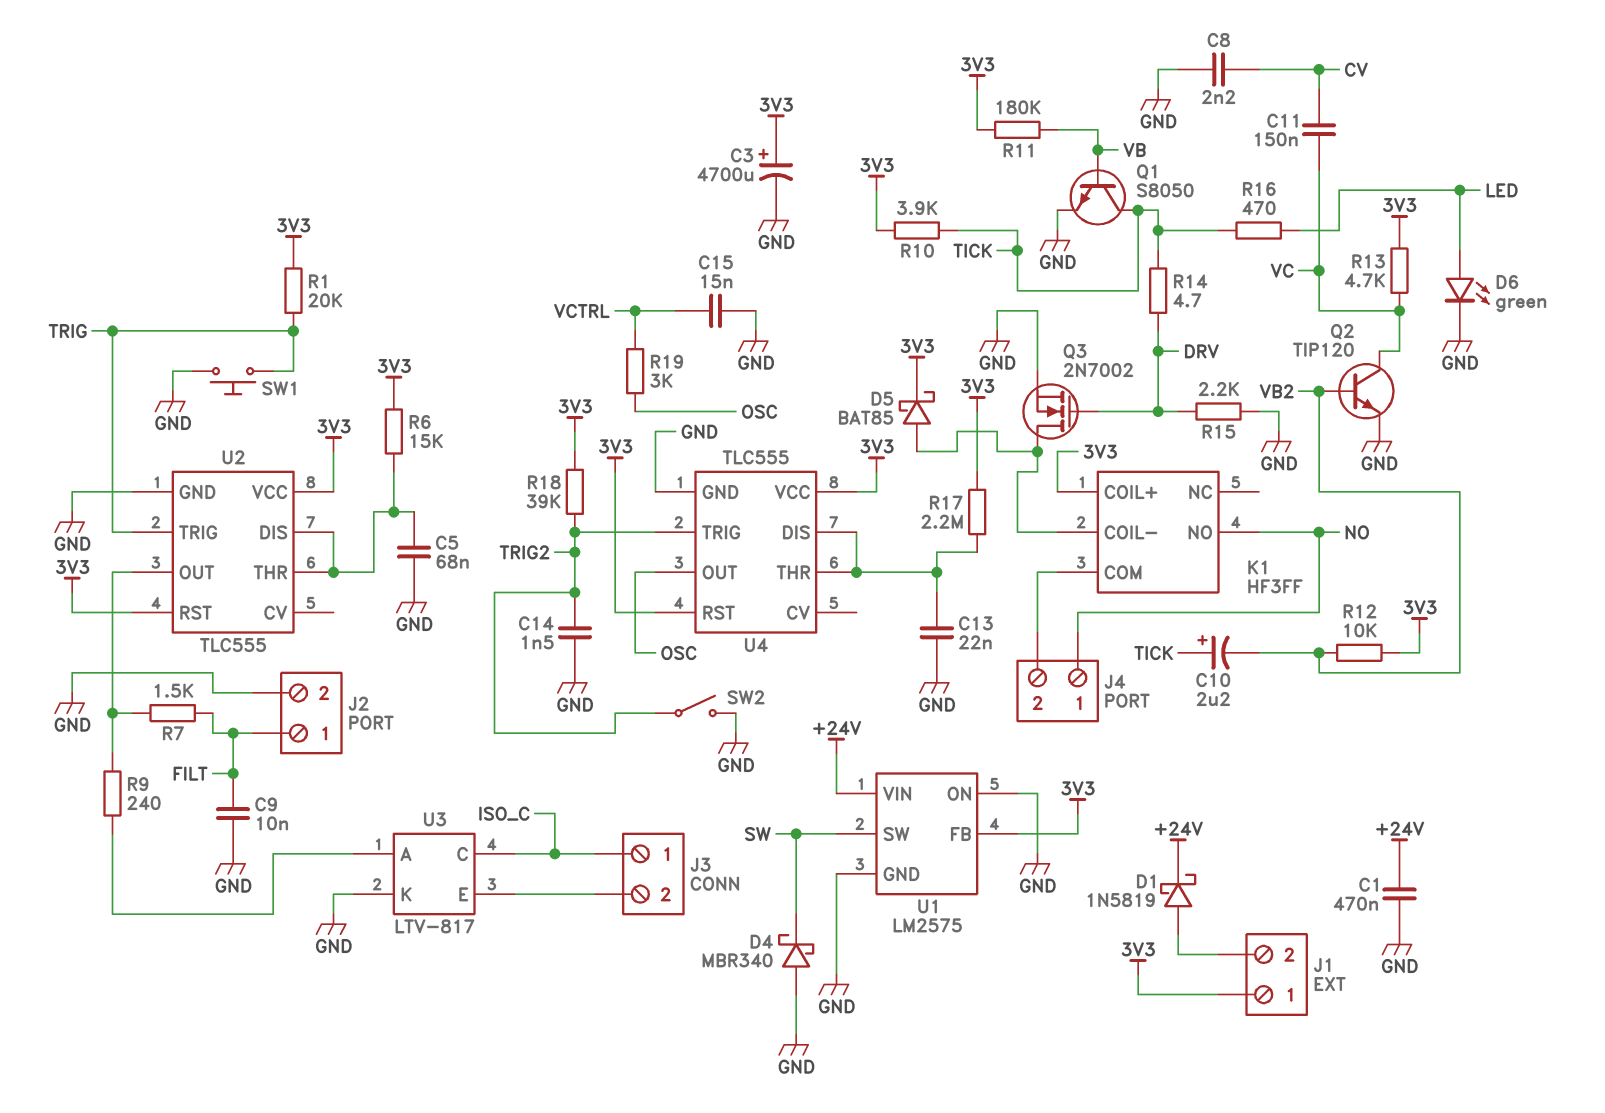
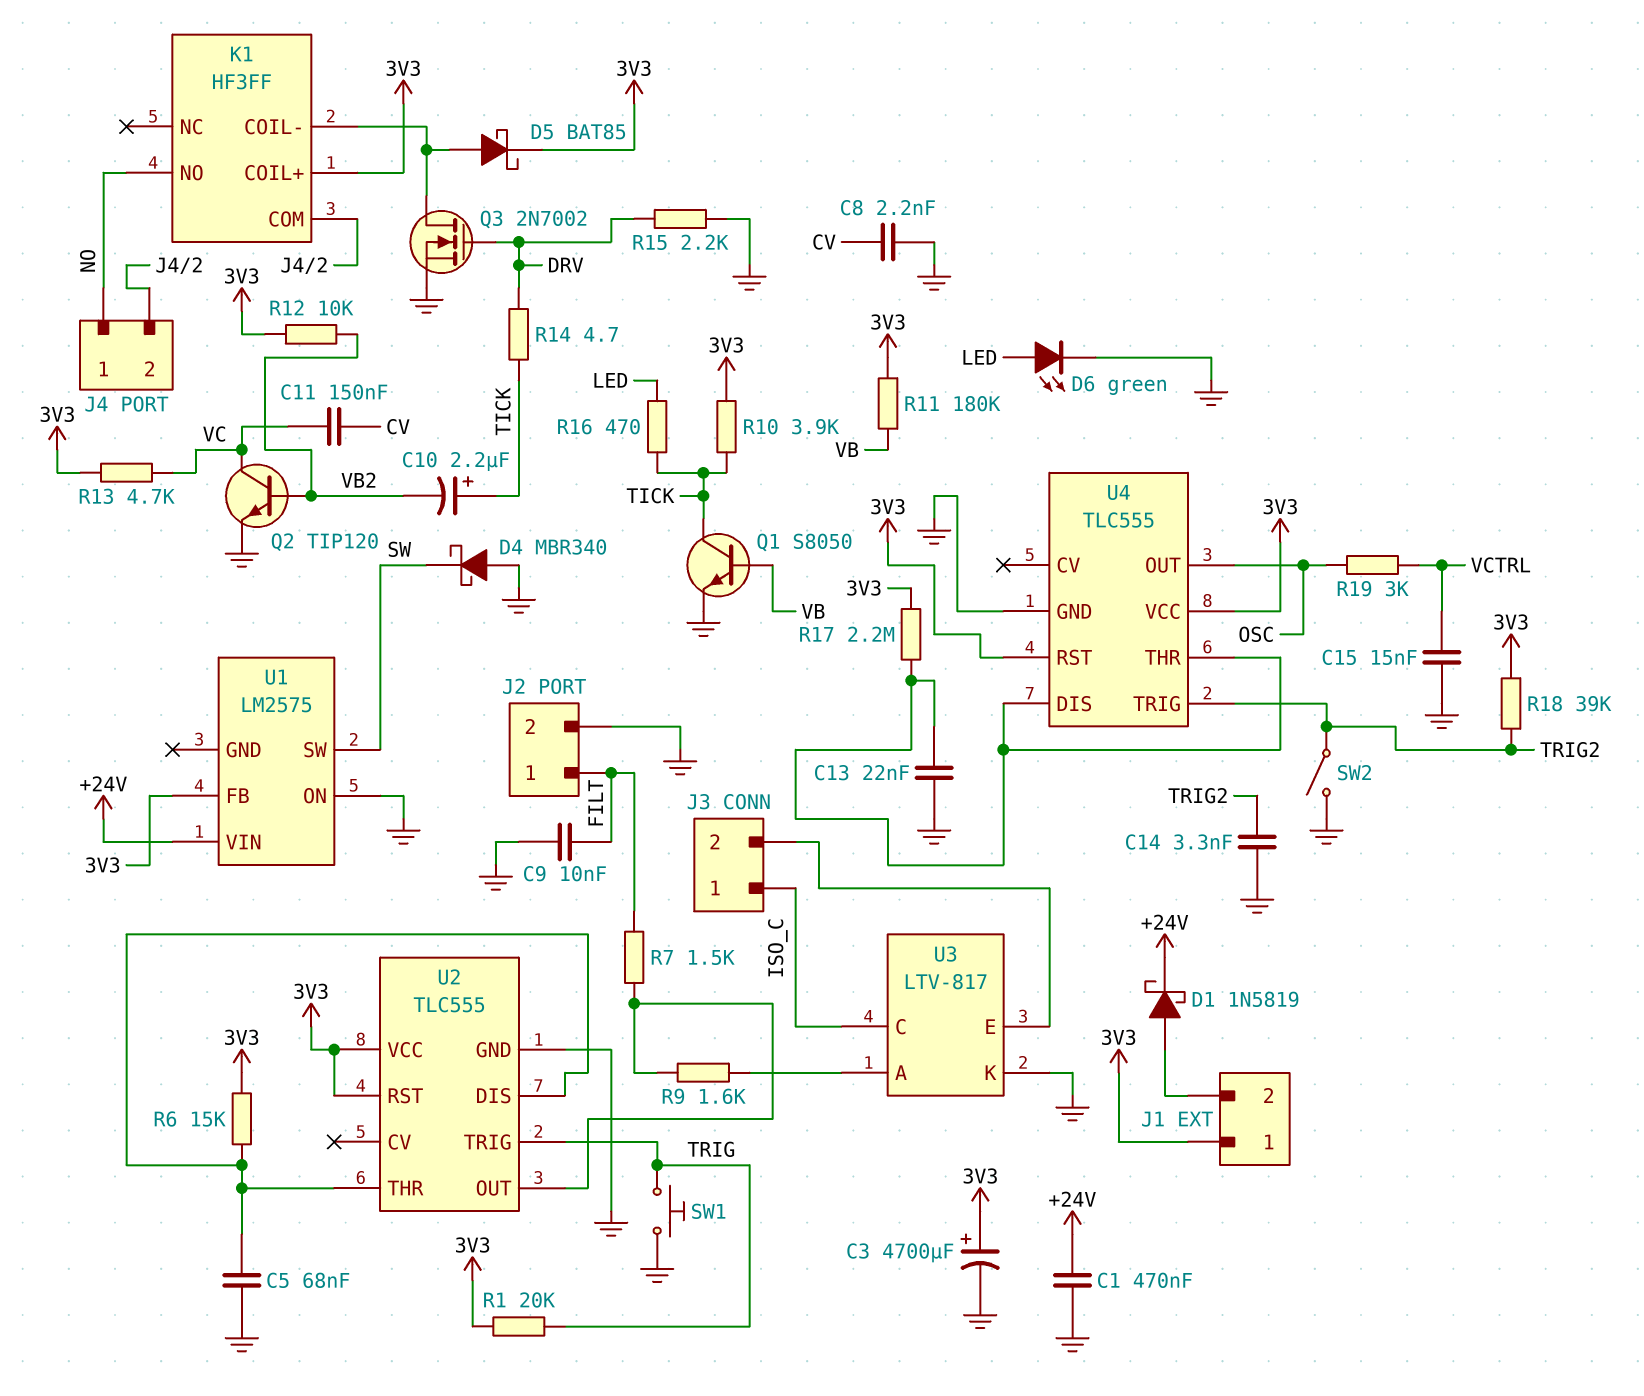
C14: 1.5nF (GND, TRIG2) -> 3.3nF (GND, TRIG2)
R9: 240 (U2/OUT, U3/A) -> 1.6k (U2/OUT, U3/A)
U1 pin GND: GND -> none

